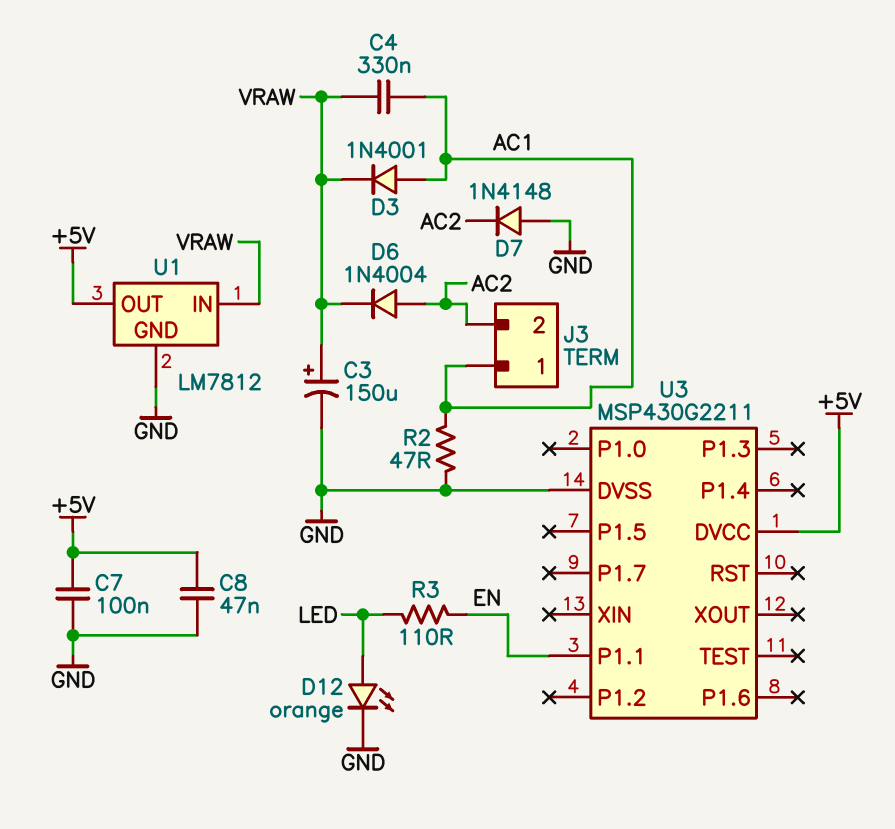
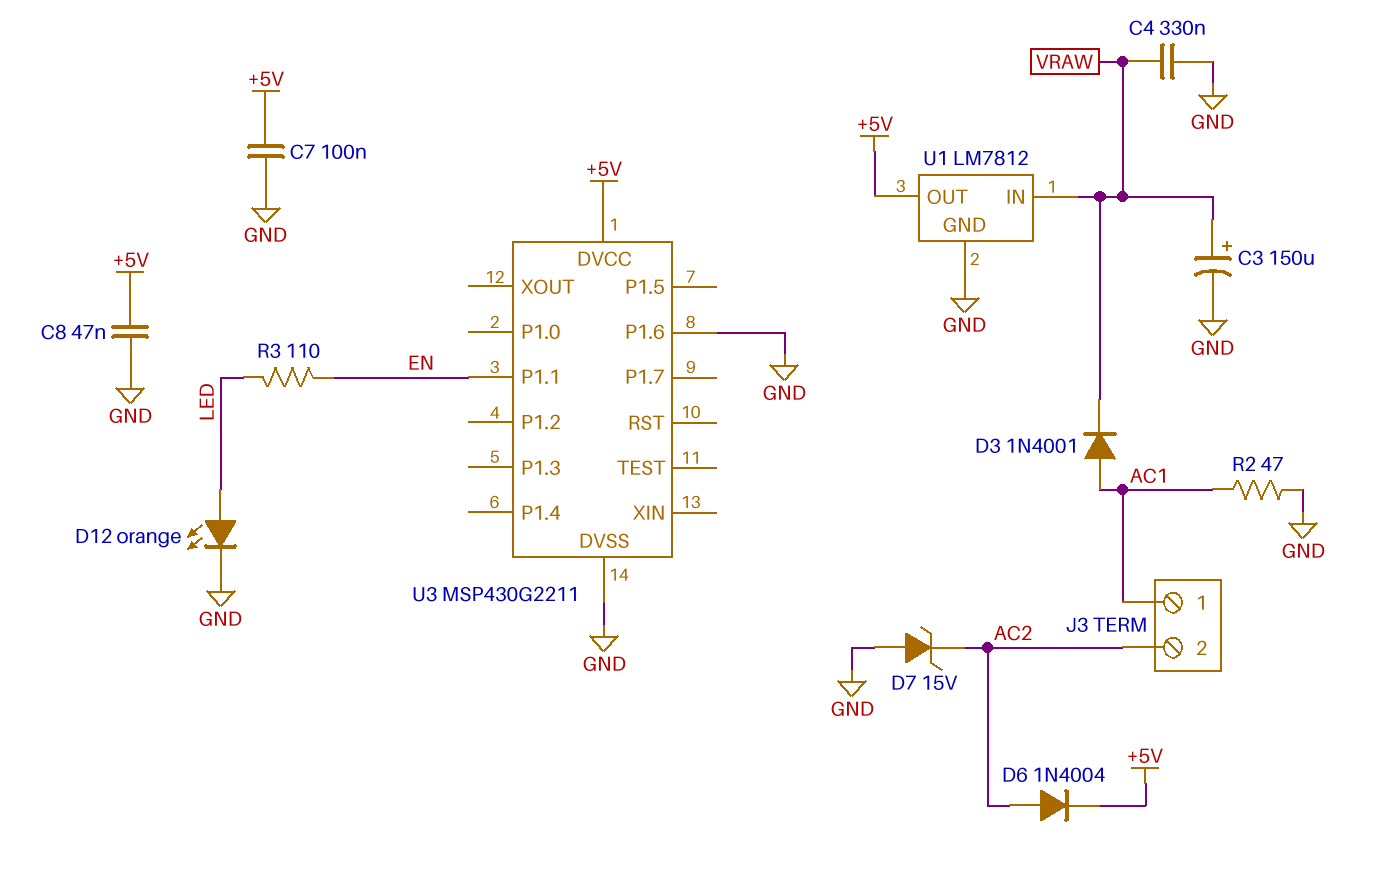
C4: 330nF (AC1, VRAW) -> 330nF (GND, VRAW)
D6: diode 1N4004 (A AC2, K VRAW) -> diode 1N4004 (A AC2, K +5V)
D7: diode 1N4148 (A GND, K AC2) -> zener 15V (A GND, K AC2)
U3 pin P1.6: none -> GND

